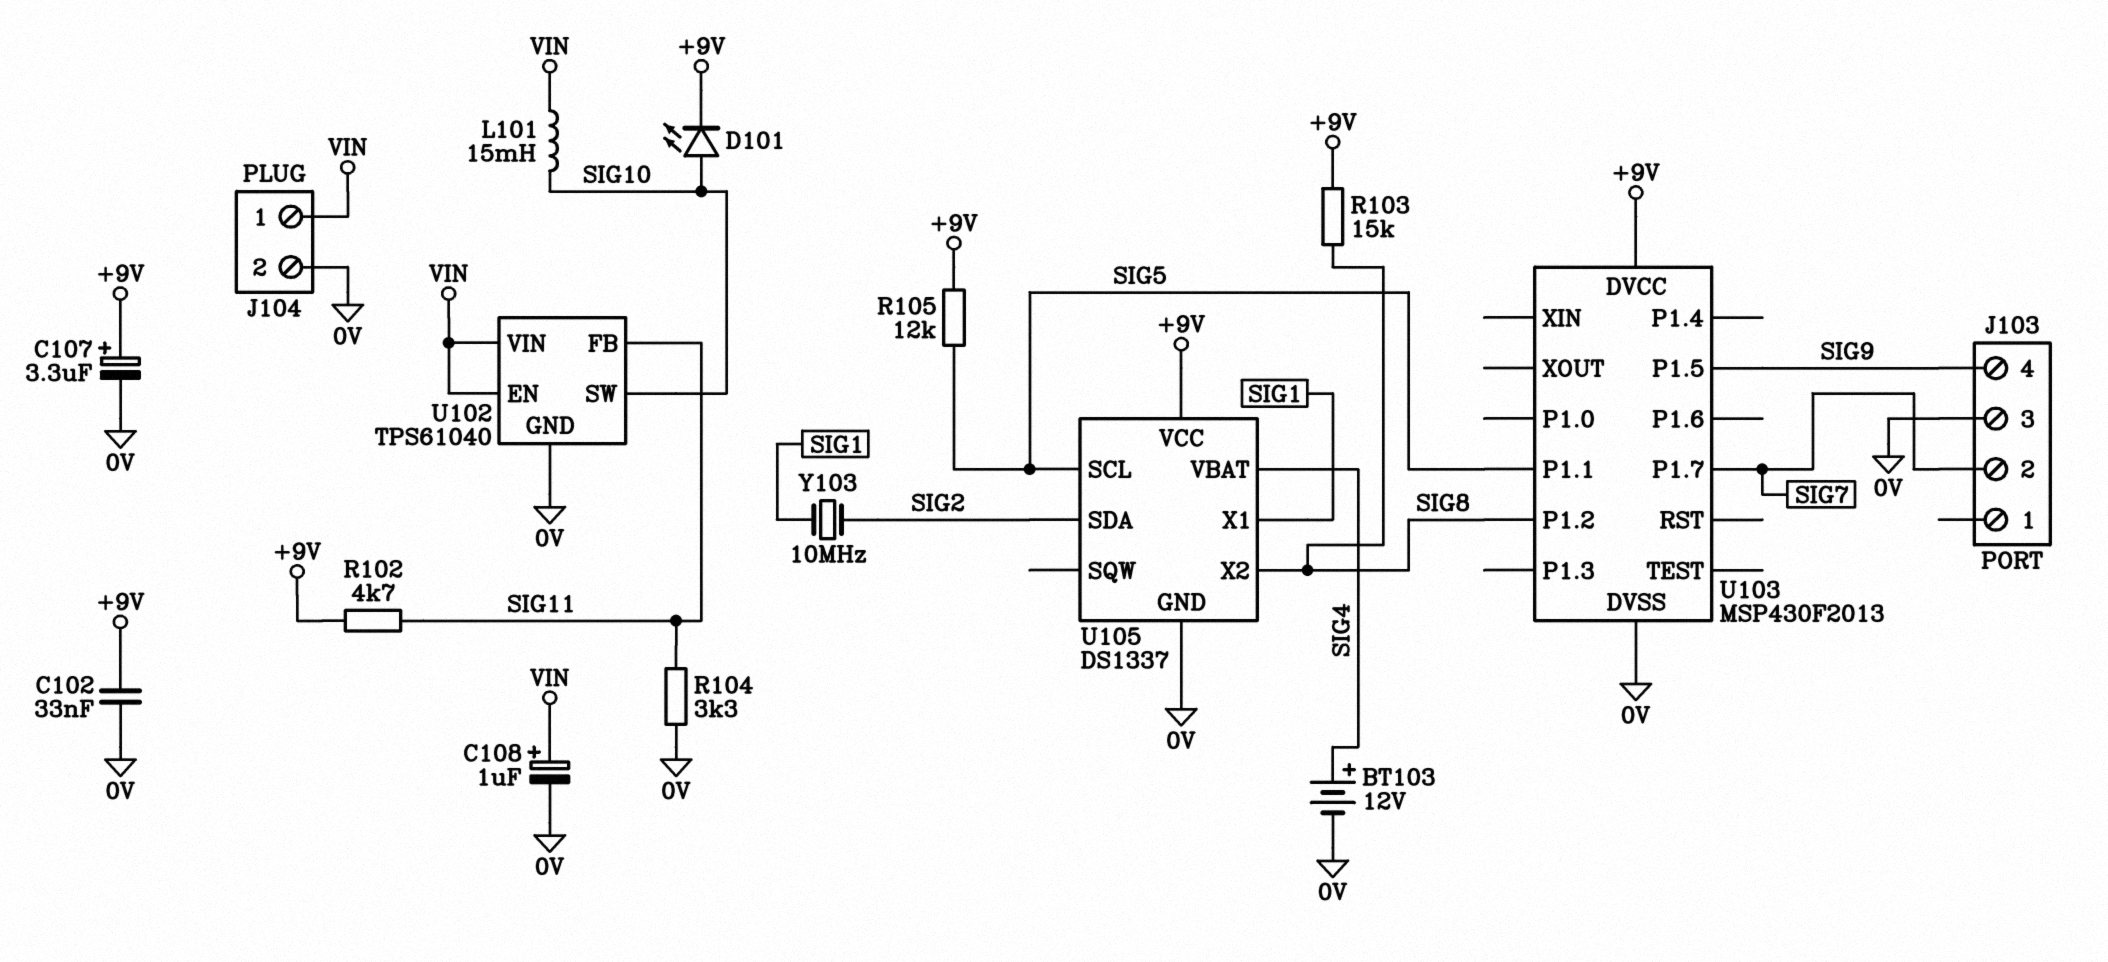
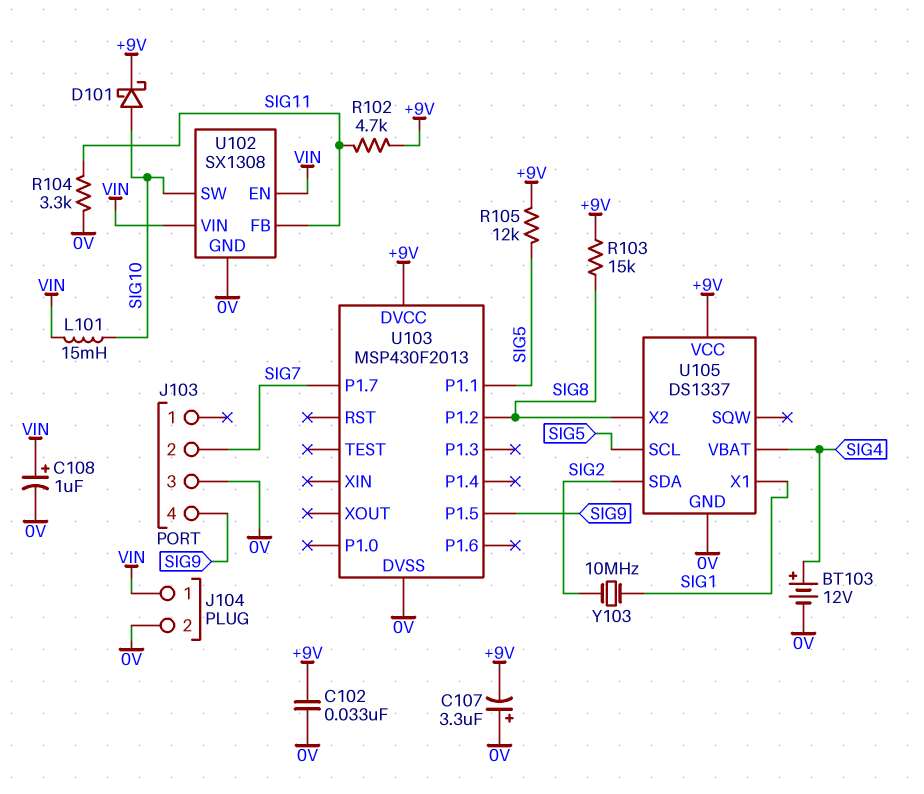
C107: 3.3uF (plus +9V, minus 0V) -> 3.3uF (plus 0V, minus +9V)
D101: LED (A SIG10, K +9V) -> schottky (A SIG10, K +9V)
U102: TPS61040 -> SX1308

